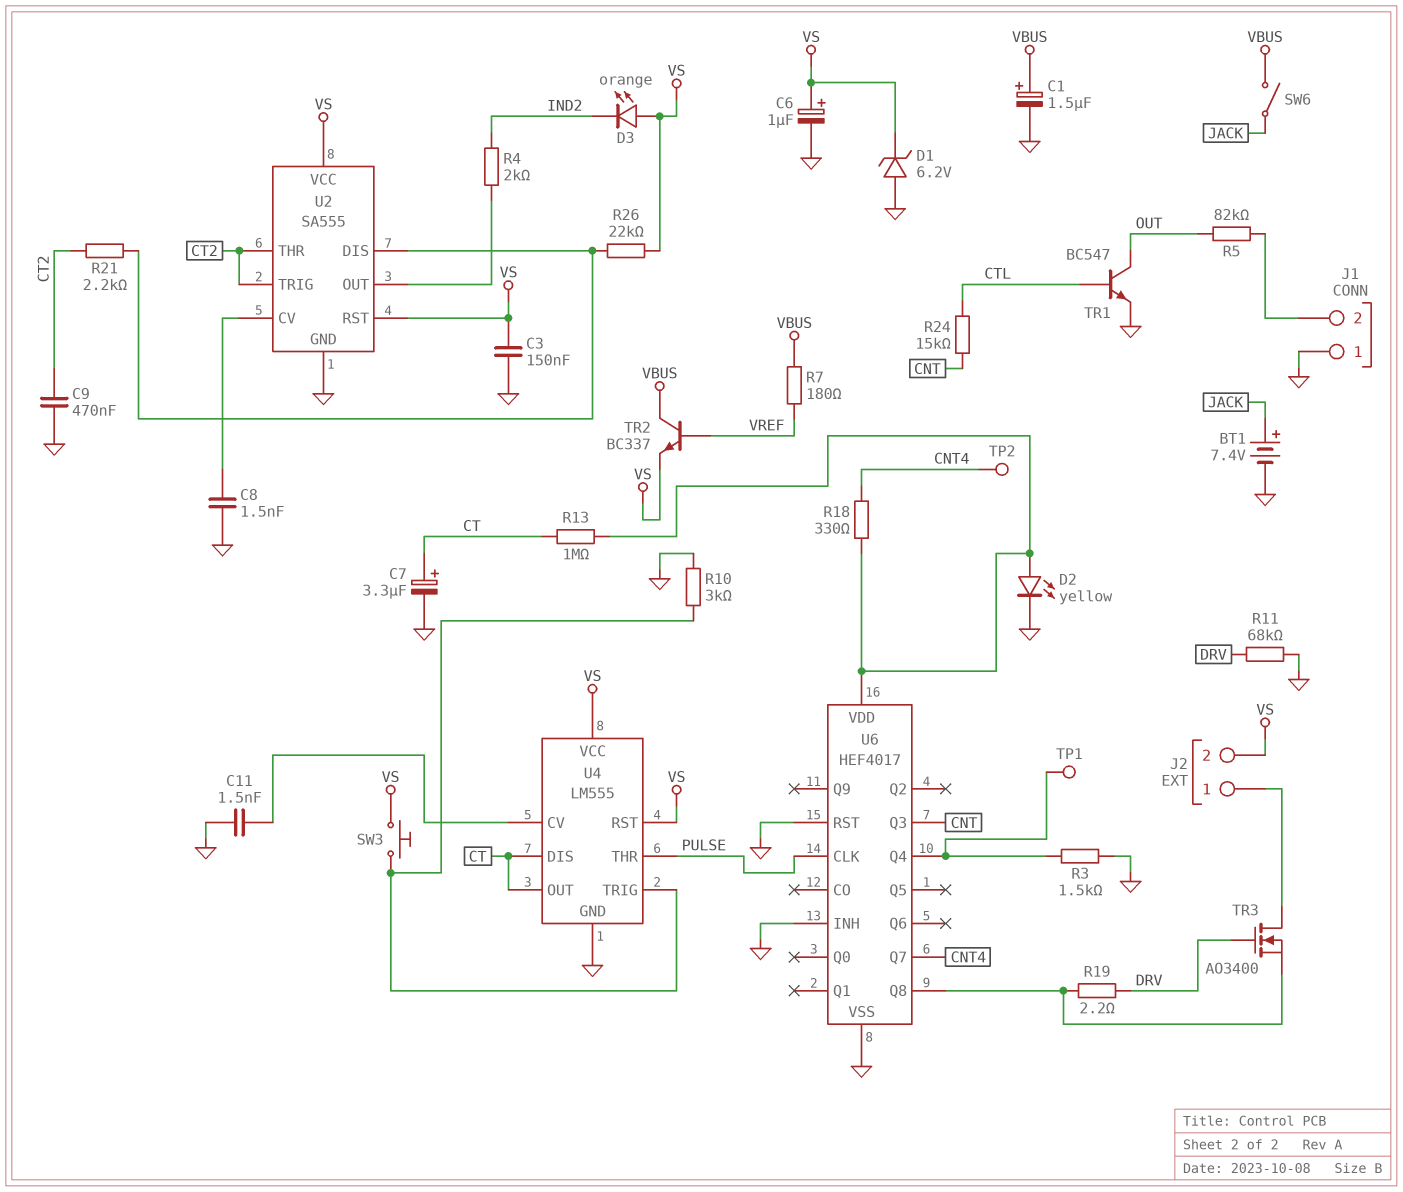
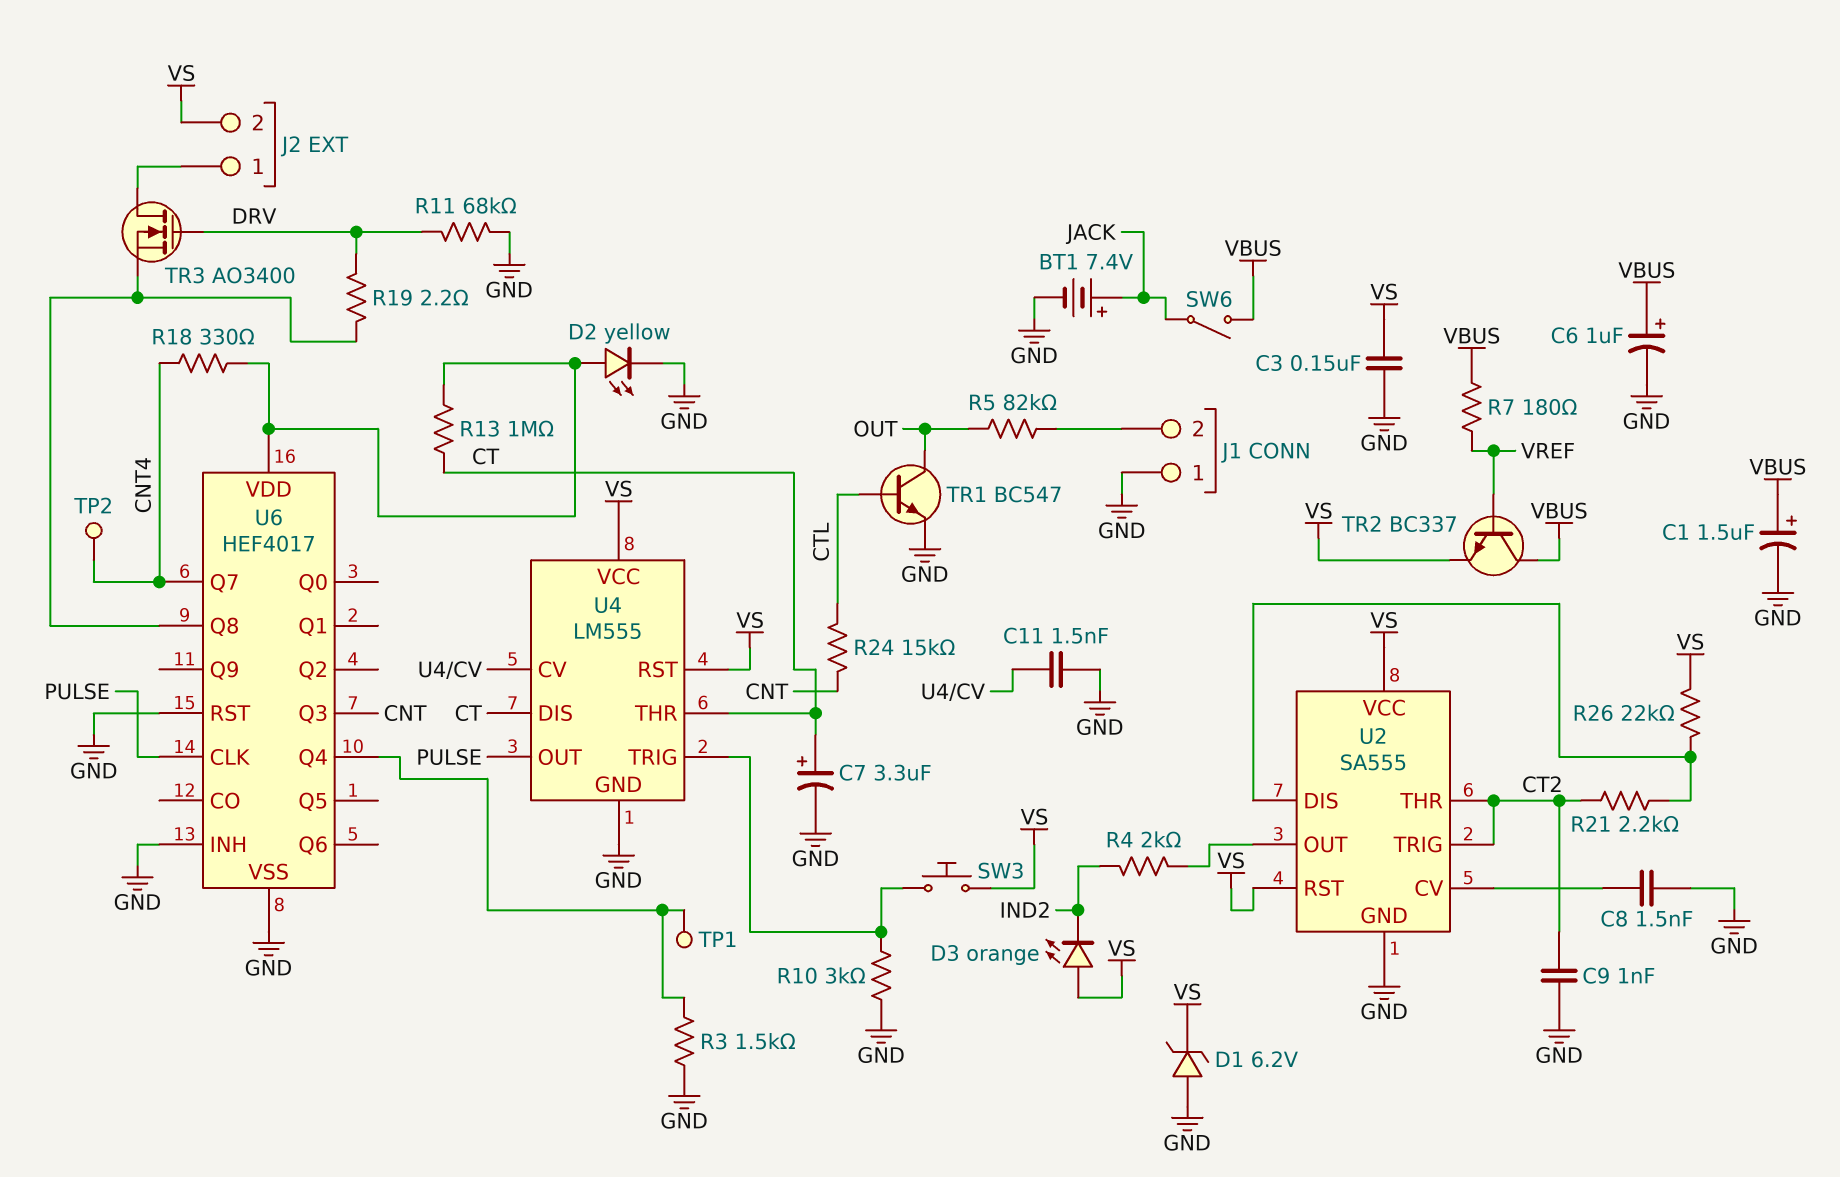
C6: 1uF (plus VS, minus GND) -> 1uF (plus VBUS, minus GND)
C9: 470nF (CT2, GND) -> 1nF (CT2, GND)
U4 pin OUT: CT -> PULSE
U4 pin THR: PULSE -> CT

